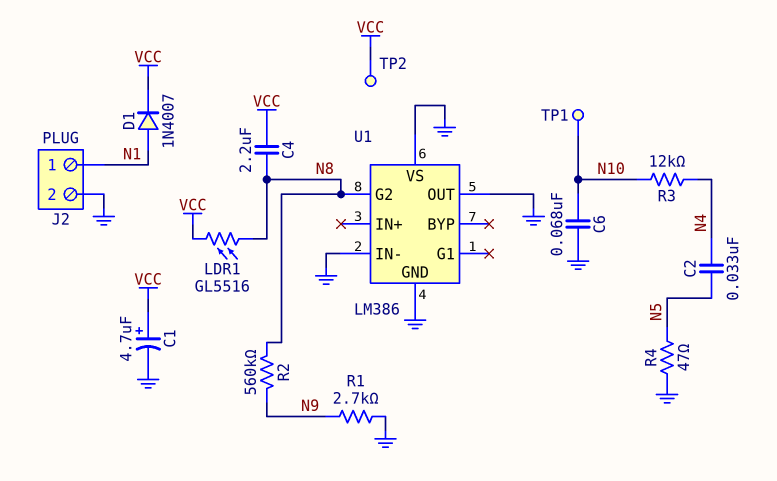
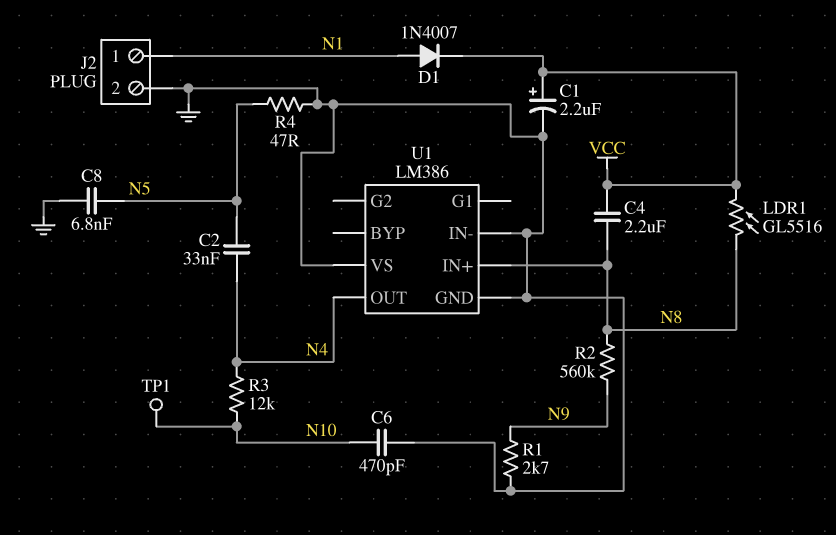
C1: 4.7uF (plus VCC, minus GND) -> 2.2uF (plus VCC, minus GND)
C6: 68nF (GND, N10) -> 470pF (GND, N10)
C8: none -> 6.8nF (GND, N5)
TP2: test point (VCC) -> none
U1 pin G2: N8 -> none
U1 pin IN+: none -> N8
U1 pin OUT: GND -> N4

